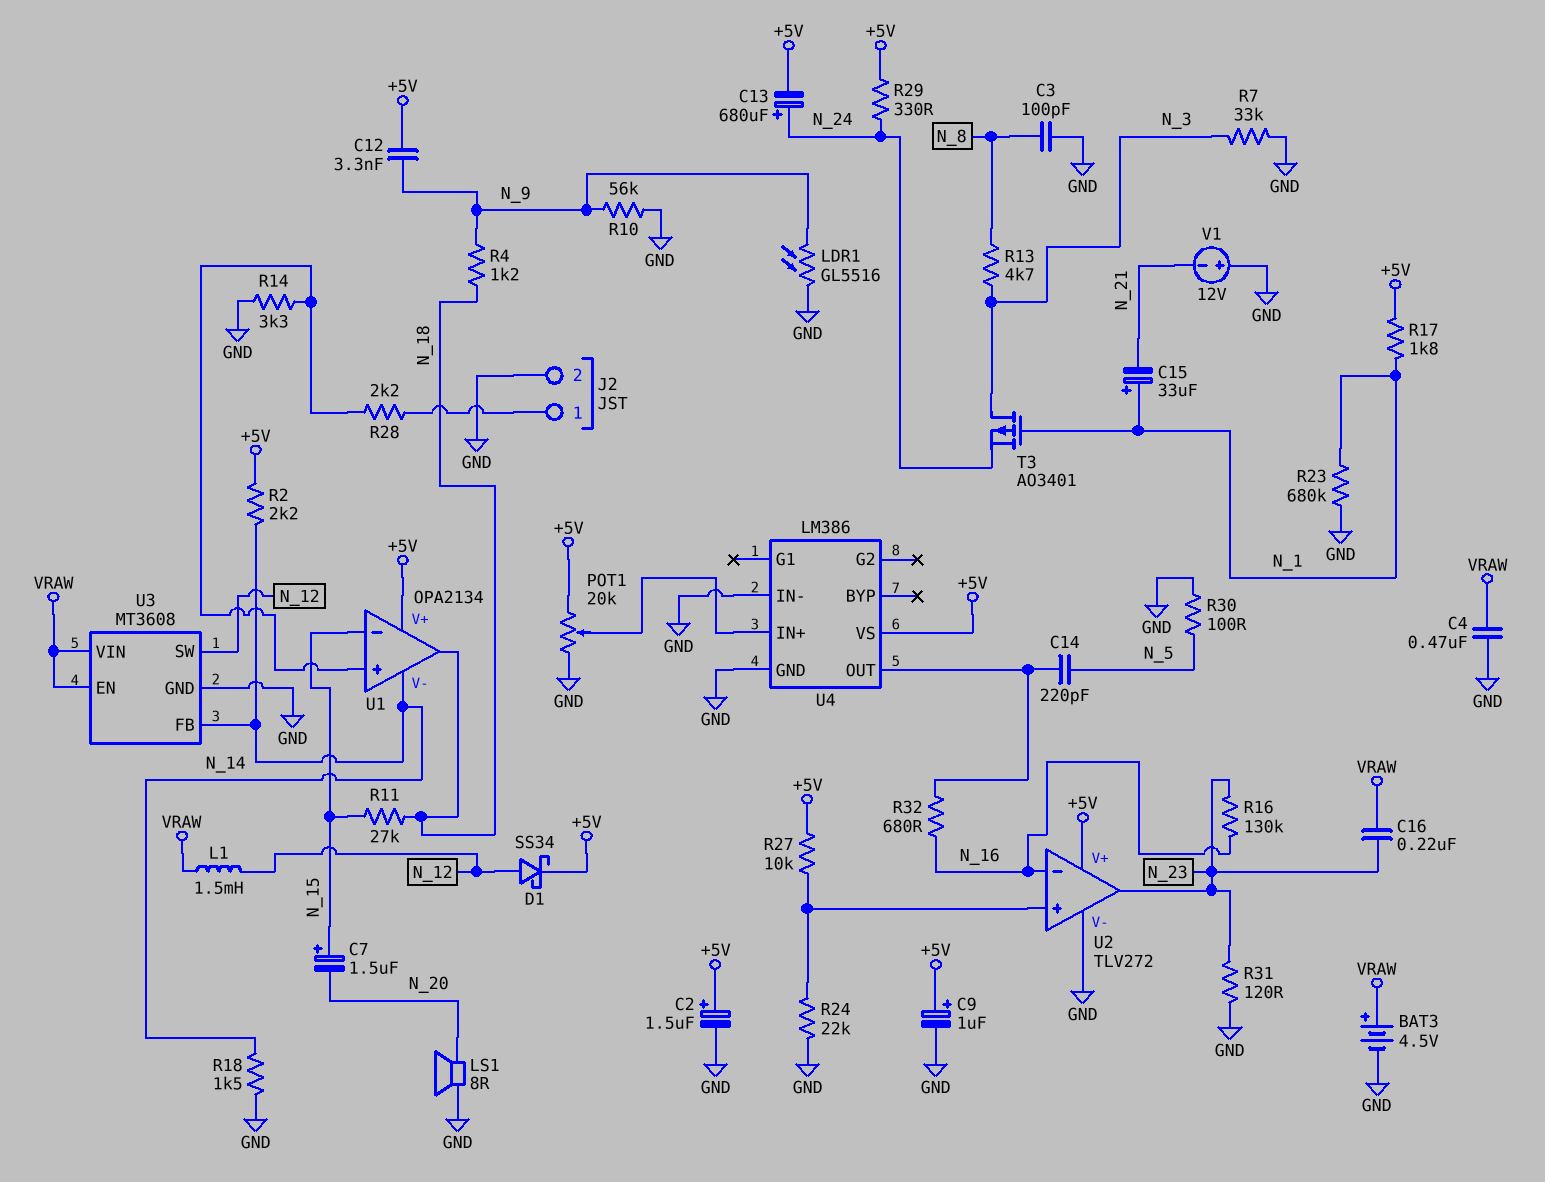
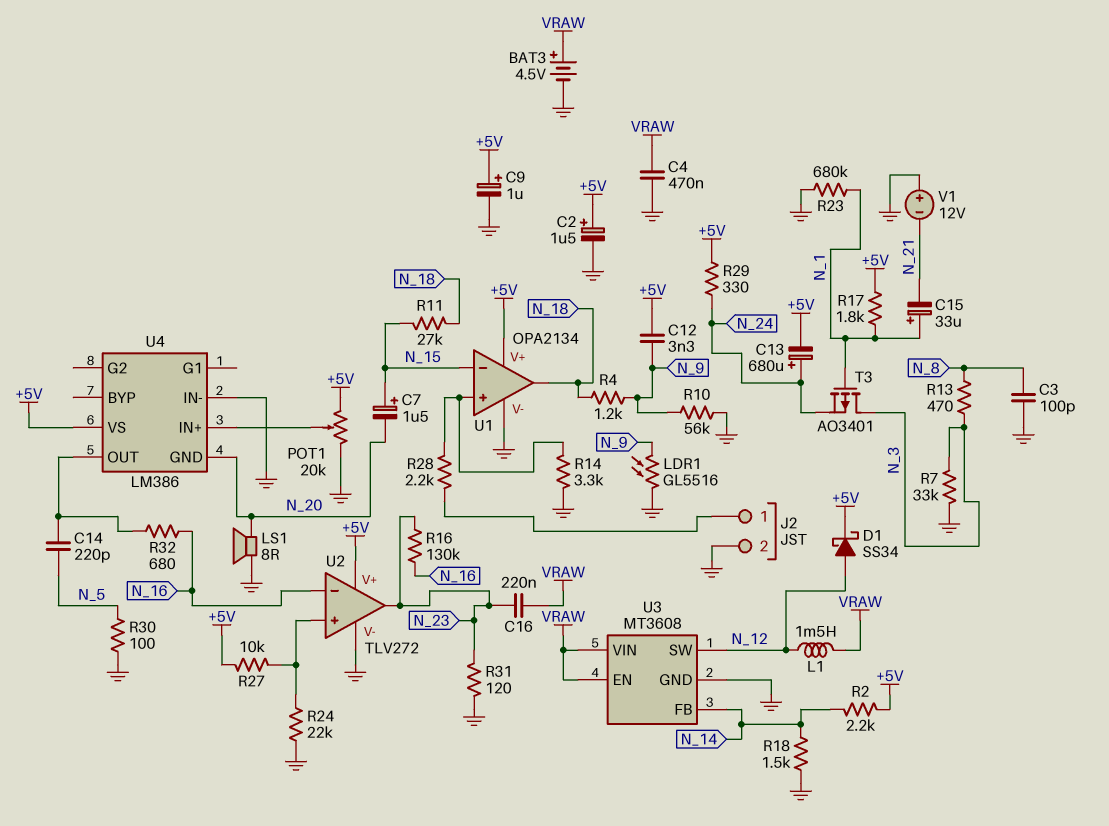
R13: 4.7k (N_3, N_8) -> 470 (N_3, N_8)
U1 pin V-: N_14 -> GND
U4 pin GND: GND -> N_20

